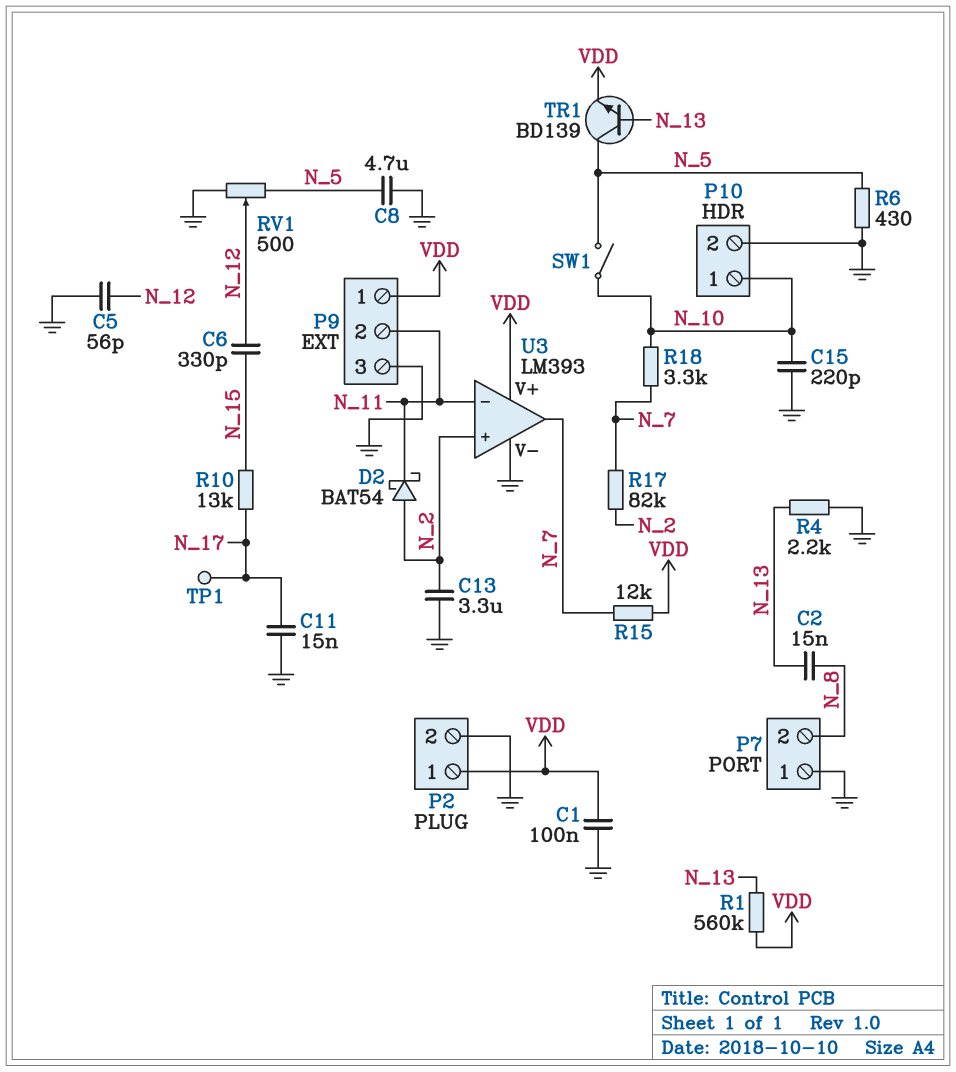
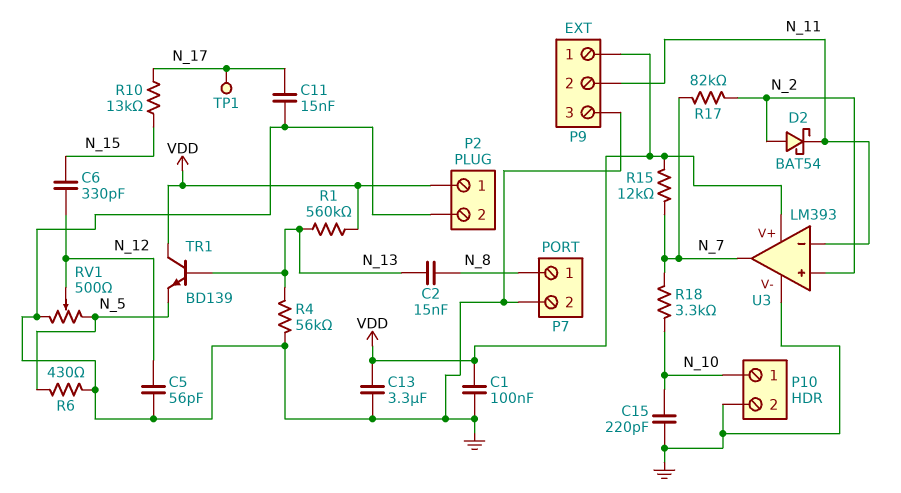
C8: 4.7uF (GND, N_5) -> none
C13: 3.3uF (GND, N_2) -> 3.3uF (GND, VDD)
P7 pin 1: GND -> N_8
P7 pin 2: N_8 -> GND
R4: 2.2k (GND, N_13) -> 56k (GND, N_13)
SW1: switch (N_5, N_10) -> none
TR1: NPN BD139 (B N_13, C N_5, E VDD) -> NPN BD139 (B N_13, C VDD, E N_5)

